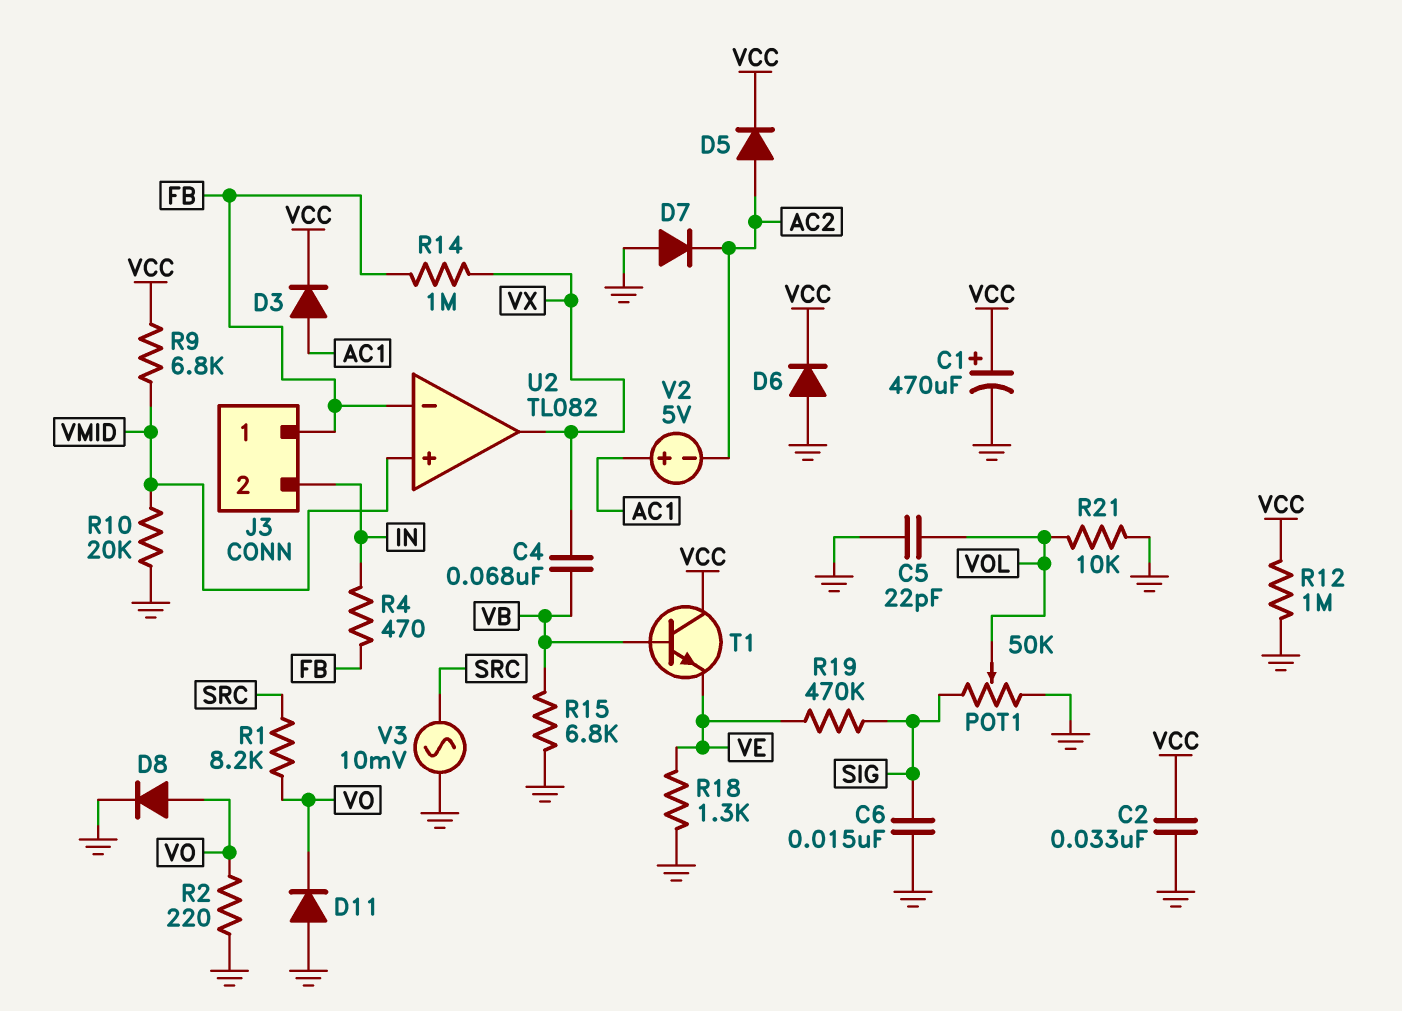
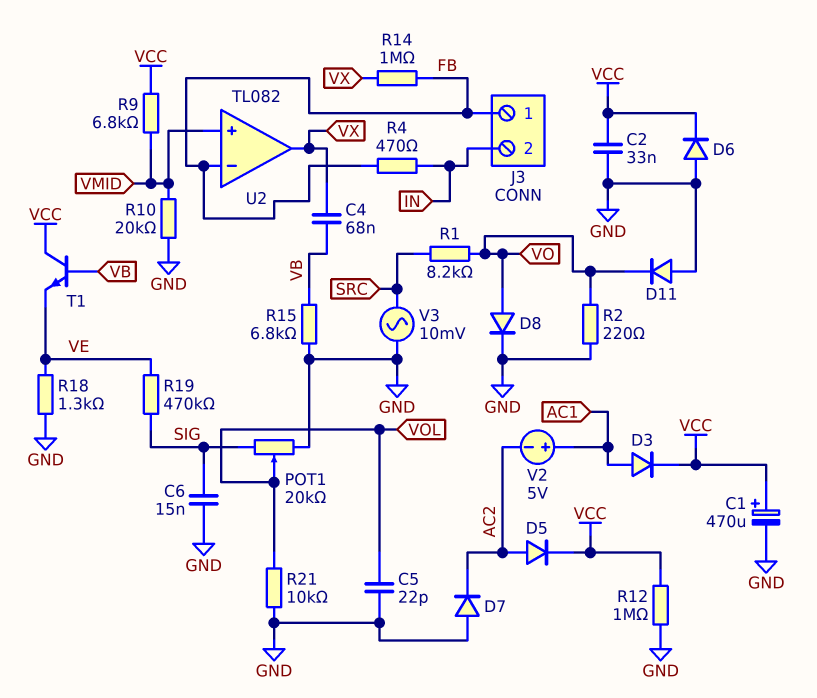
POT1: 50k (GND, SIG, wiper VOL) -> 20k (GND, SIG, wiper VOL)

